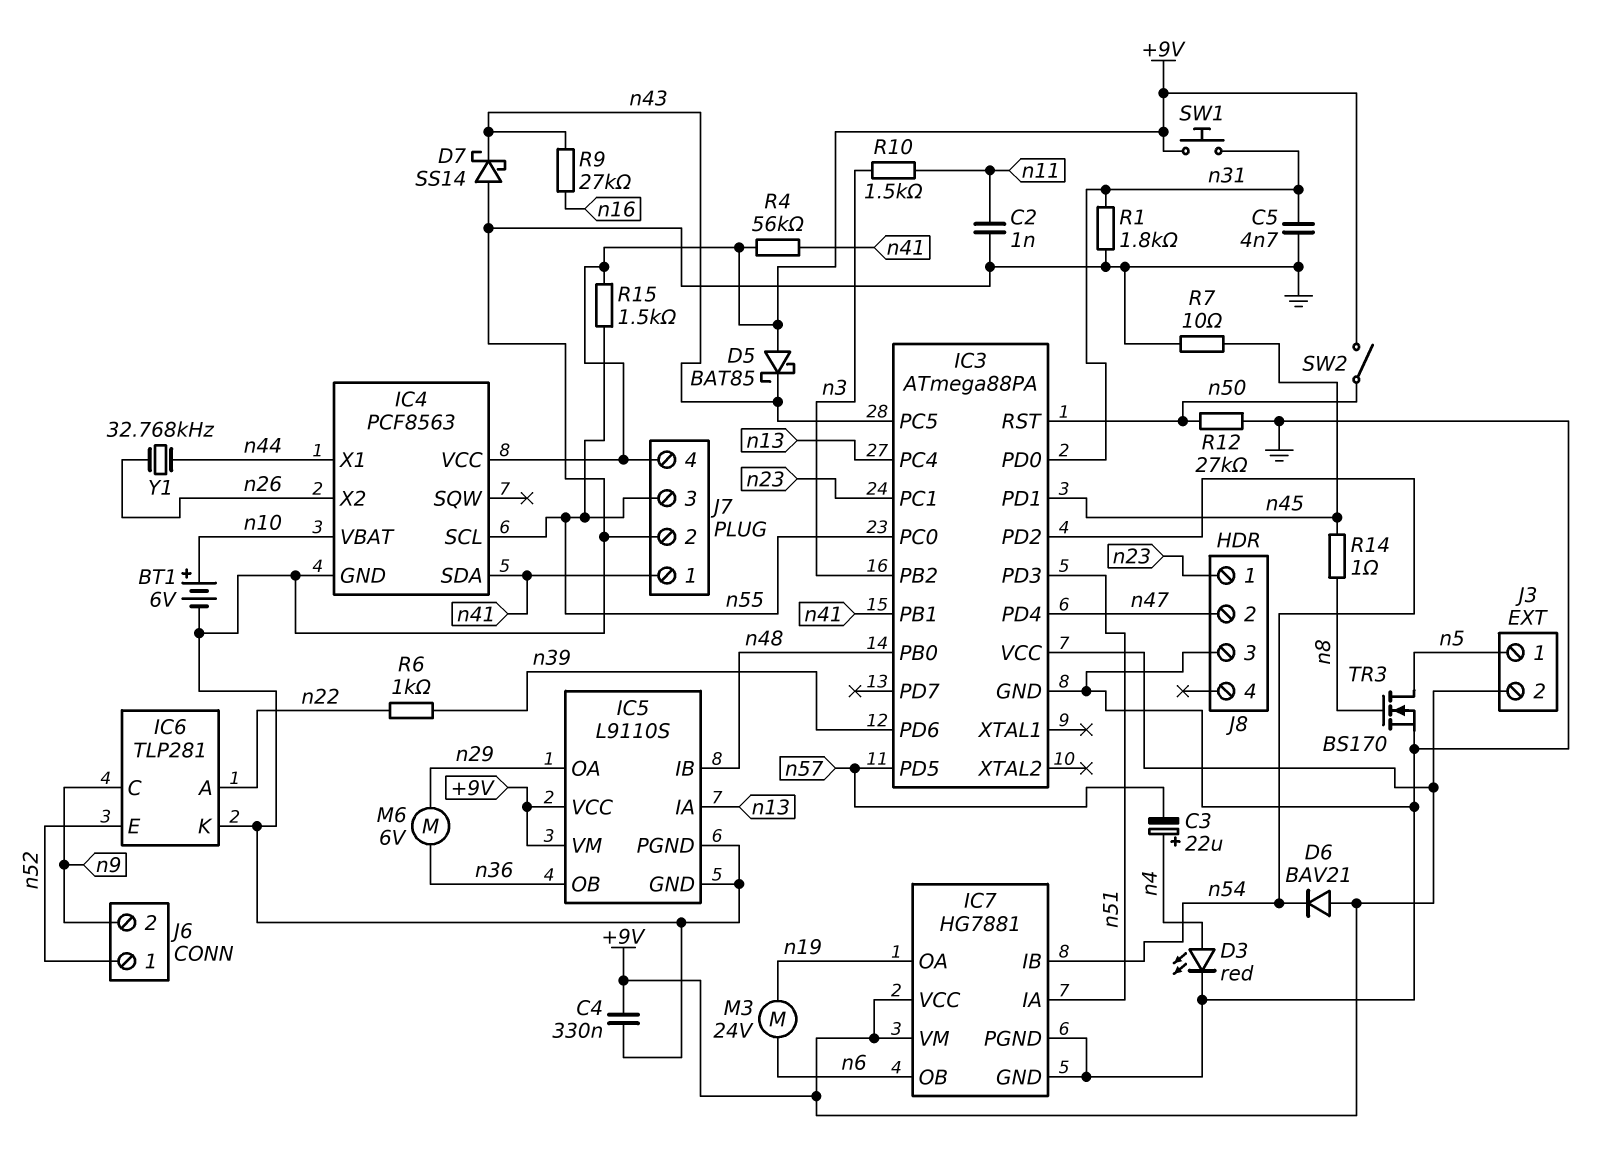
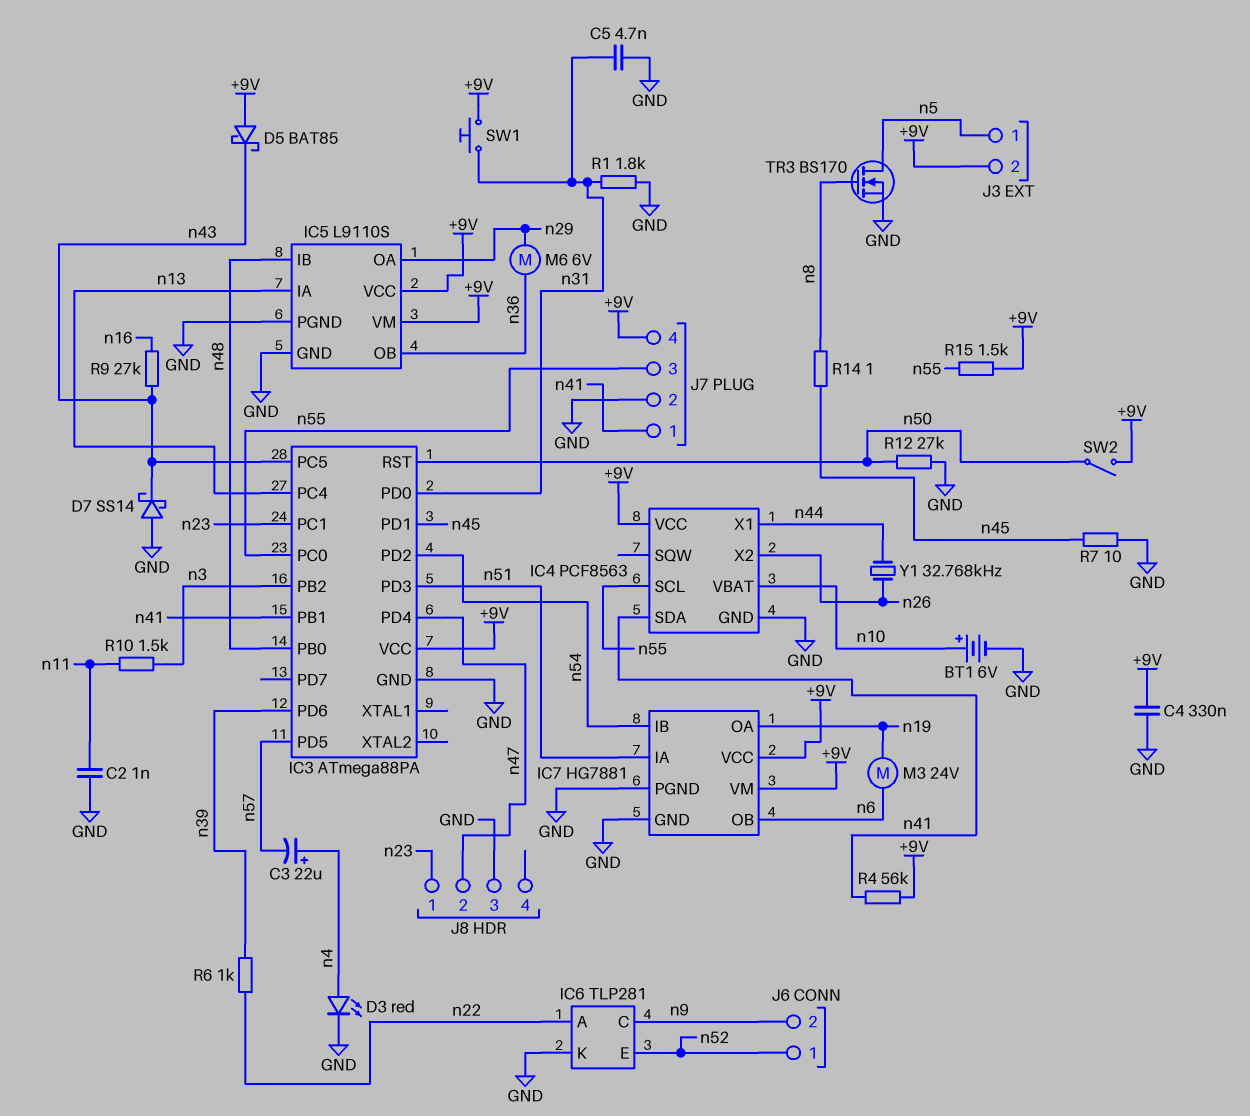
D6: diode BAV21 (A +9V, K n54) -> none

